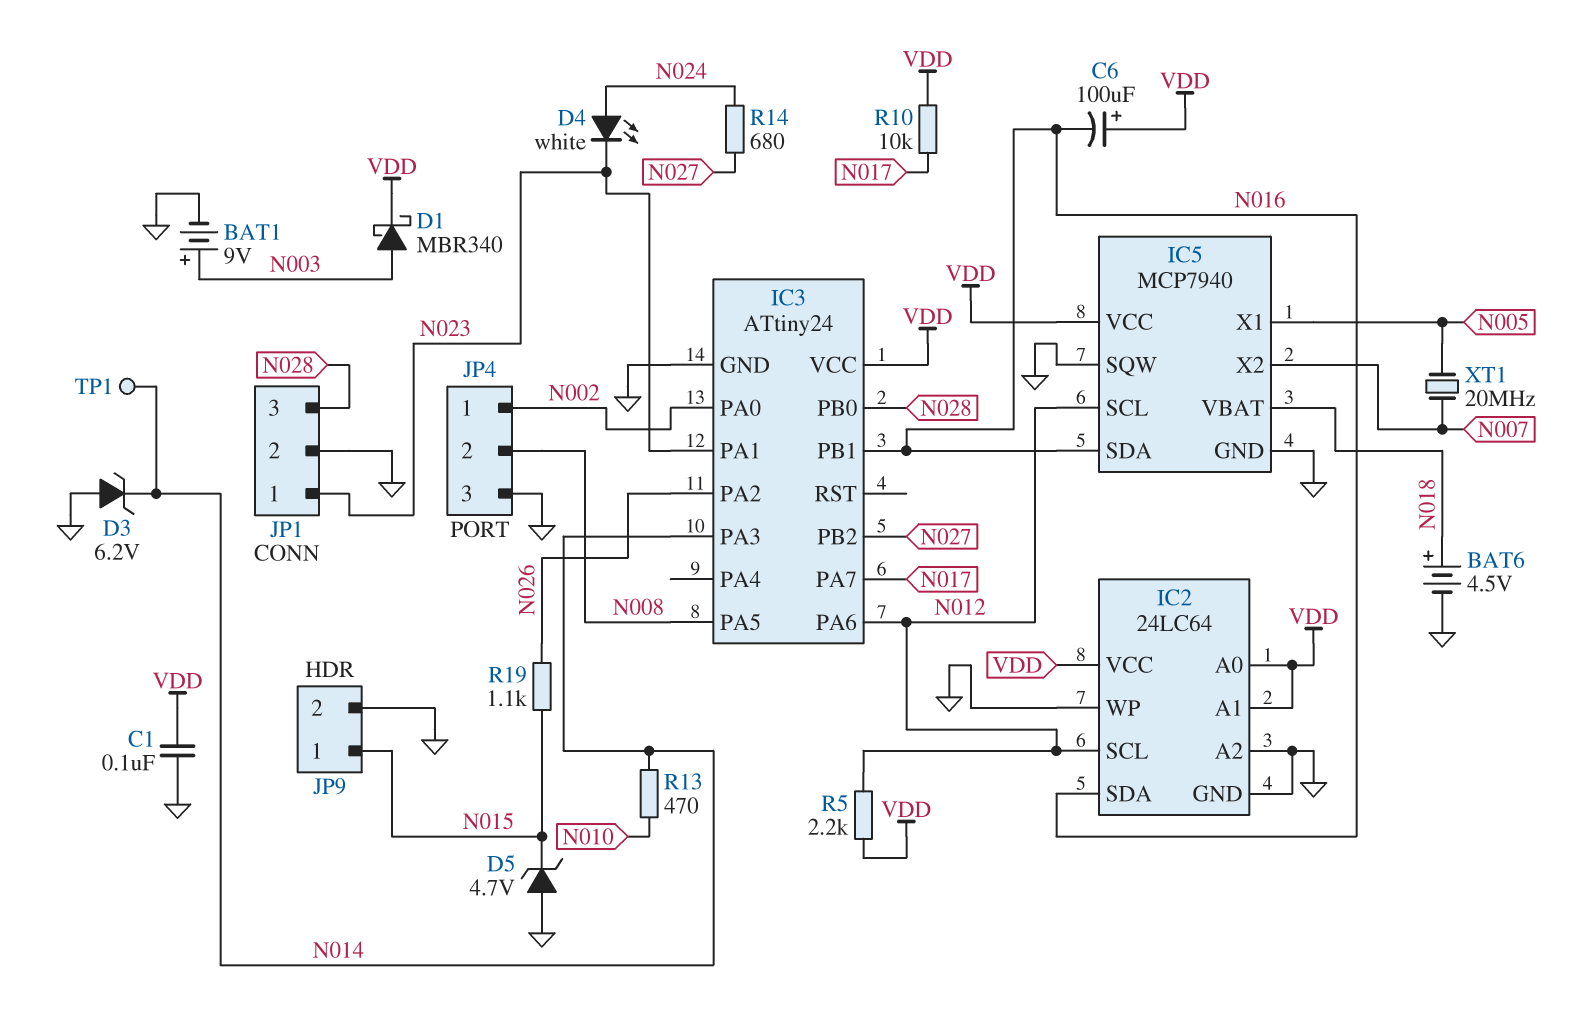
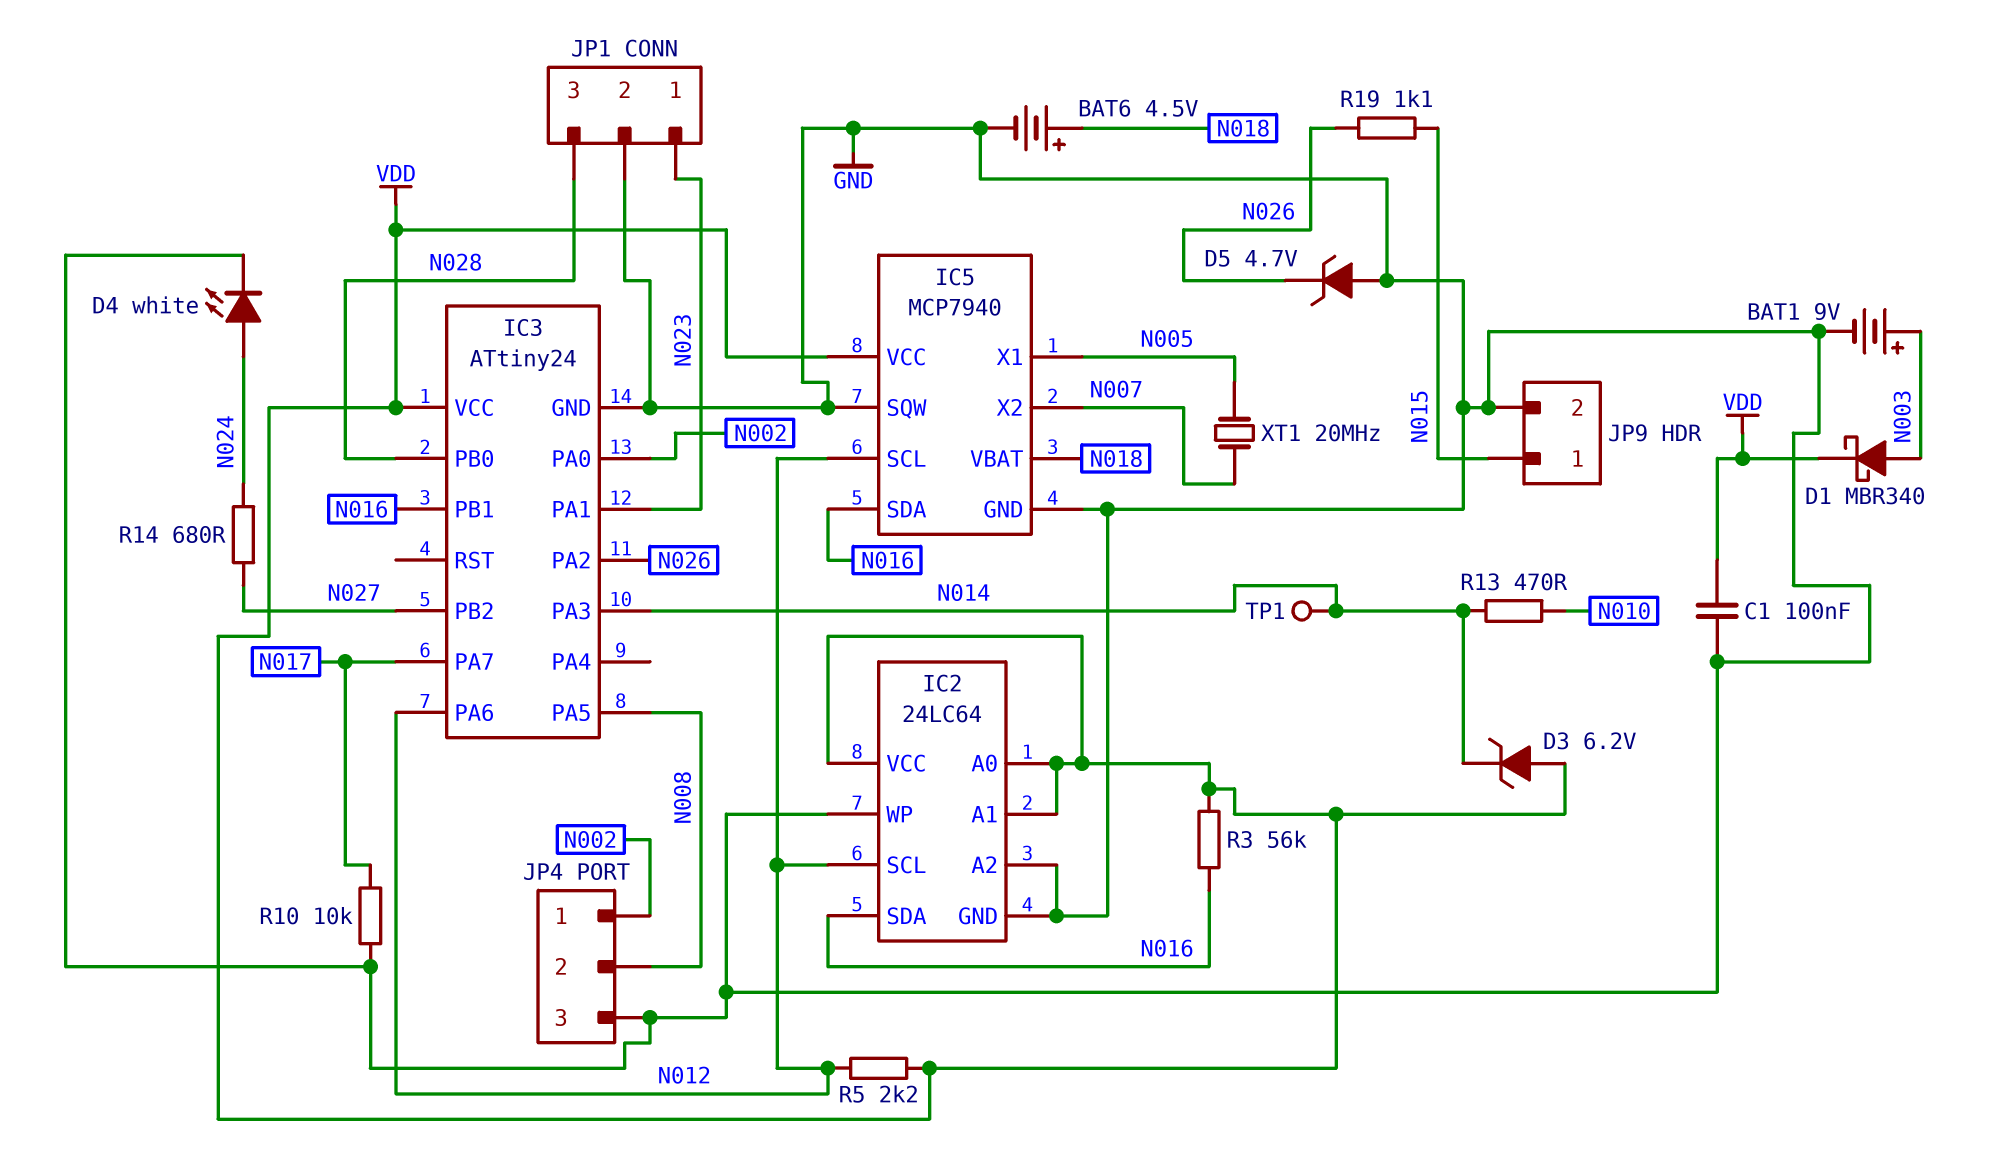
C6: 100uF (plus VDD, minus N016) -> none
D3: zener 6.2V (A GND, K N014) -> zener 6.2V (A VDD, K N014)
D4: LED white (A N024, K N023) -> LED white (A N024, K GND)
D5: zener 4.7V (A GND, K N015) -> zener 4.7V (A GND, K N026)
R3: none -> 56k (N016, VDD)
R10: 10k (N017, VDD) -> 10k (GND, N017)

